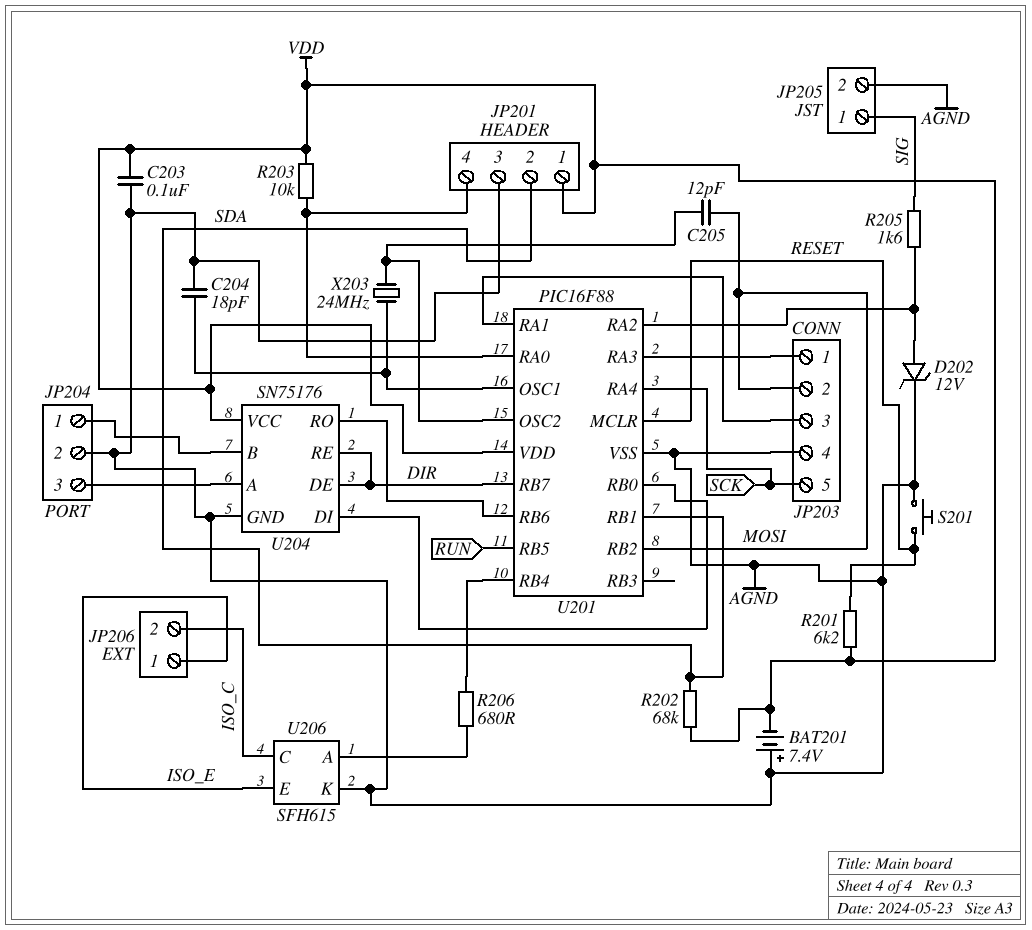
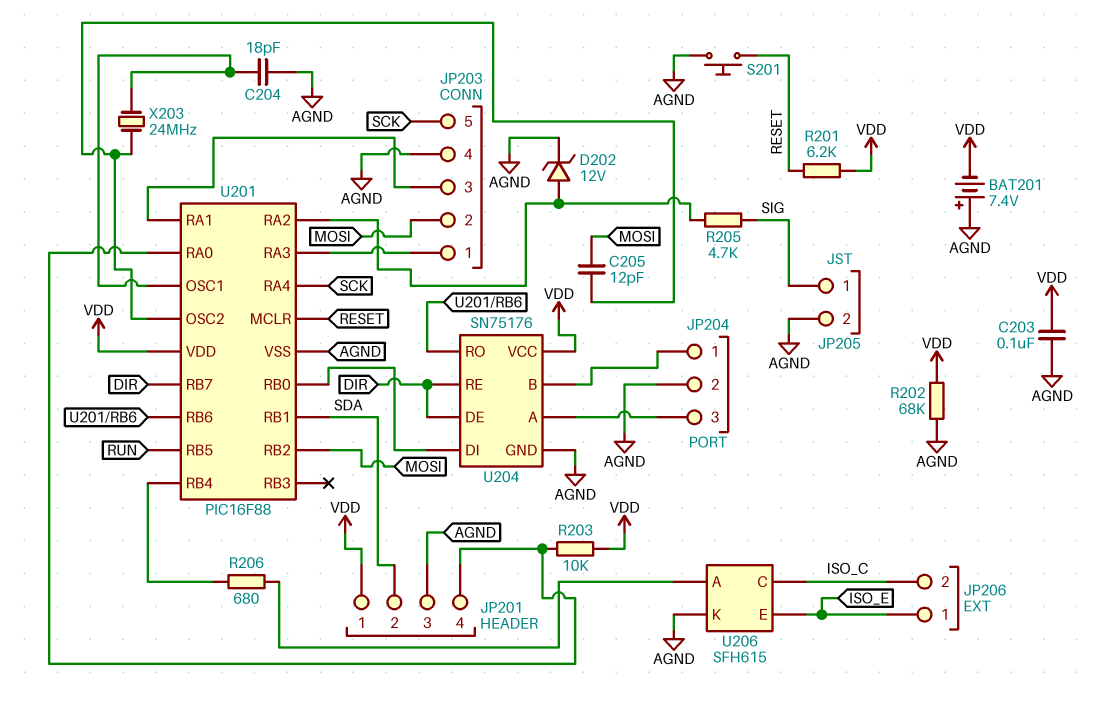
R202: 68k (SDA, VDD) -> 68k (AGND, VDD)
R205: 1.6k (SIG, U201/RA2) -> 4.7k (SIG, U201/RA2)

